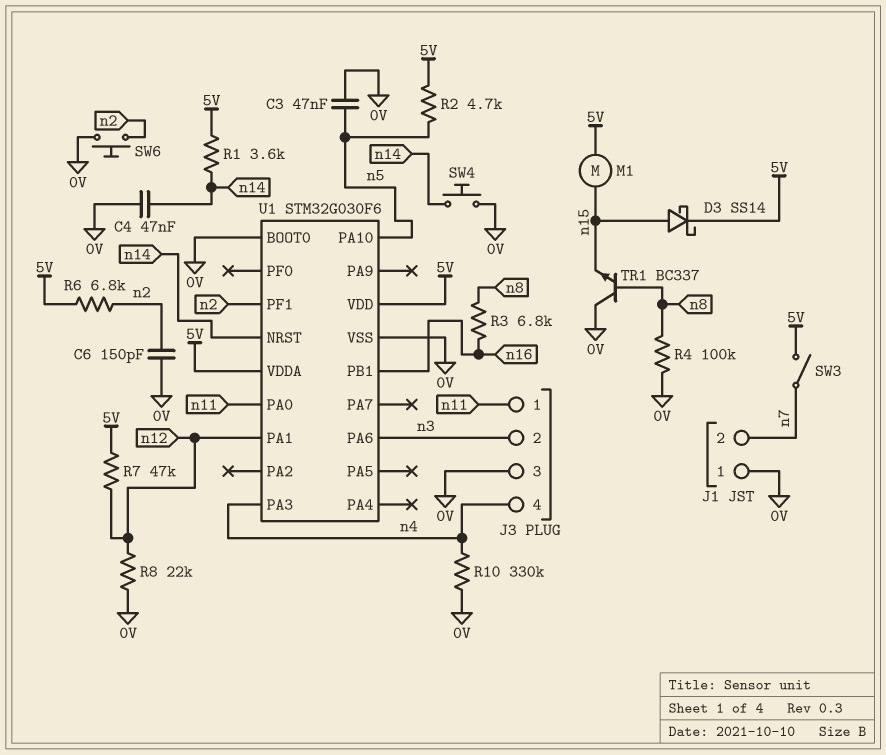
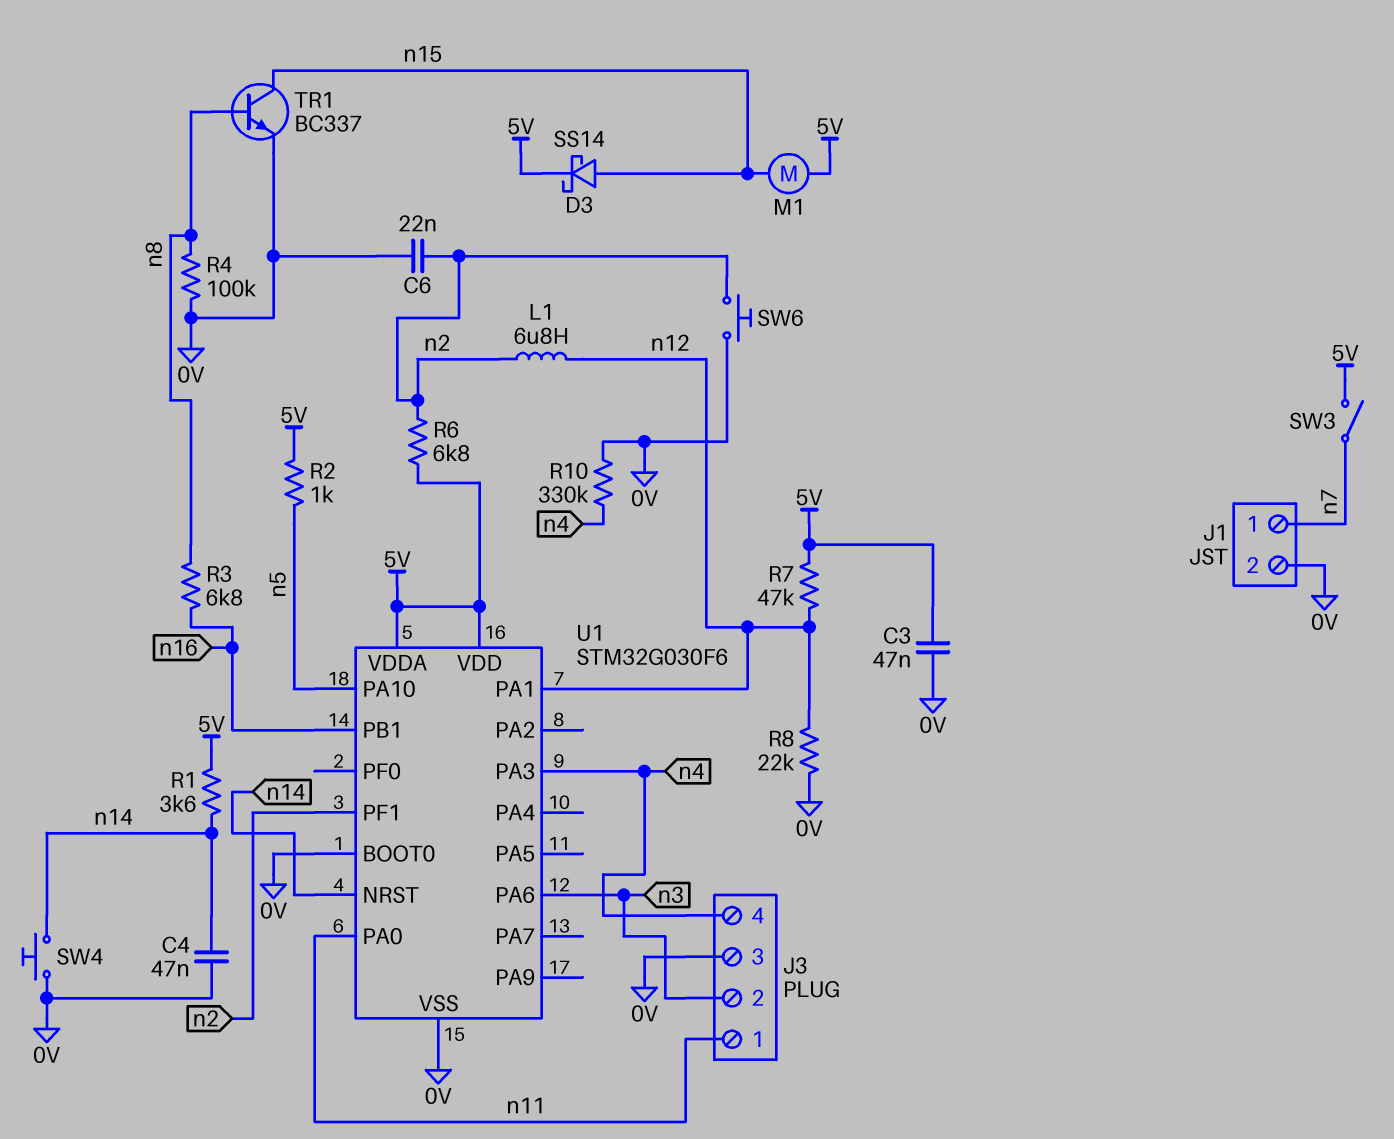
C3: 47nF (0V, n5) -> 47nF (0V, 5V)
C6: 150pF (0V, n2) -> 22nF (0V, n2)
J1 pin 1: 0V -> n7
J1 pin 2: n7 -> 0V
L1: none -> 6.8uH (n2, n12)
R2: 4.7k (5V, n5) -> 1k (5V, n5)
TR1: NPN BC337 (B n8, C 0V, E n15) -> NPN BC337 (B n8, C n15, E 0V)

